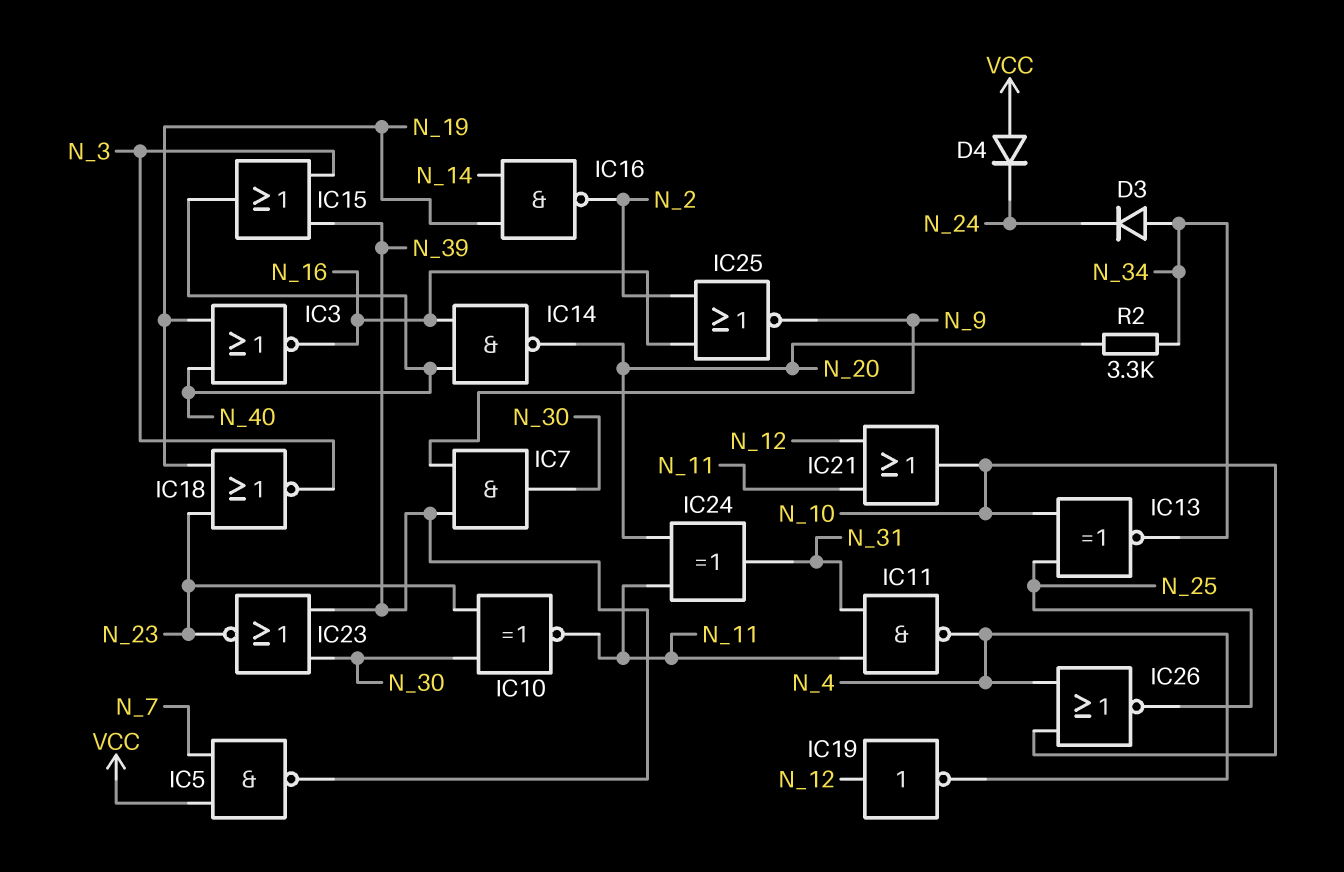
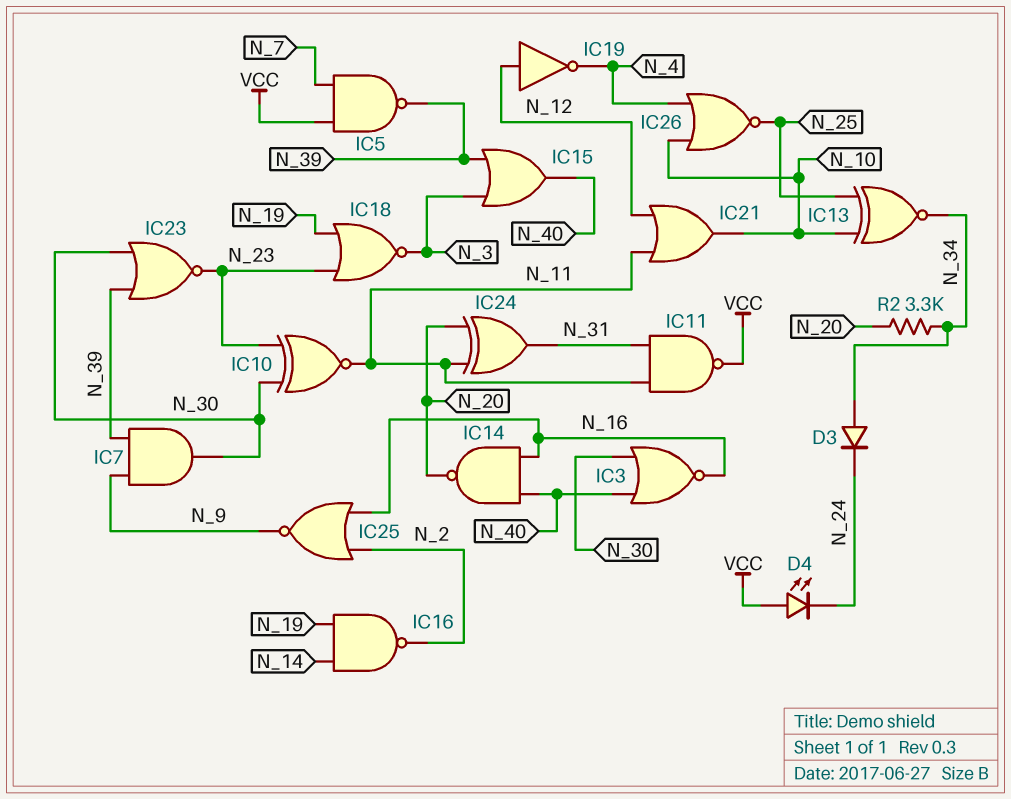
D4: diode (A VCC, K N_24) -> LED (A VCC, K N_24)
IC3: NOR (in N_19, in N_40, out N_16) -> NOR (in N_30, in N_40, out N_16)
IC11: NAND (in N_11, in N_31, out N_4) -> NAND (in N_11, in N_31, out VCC)

